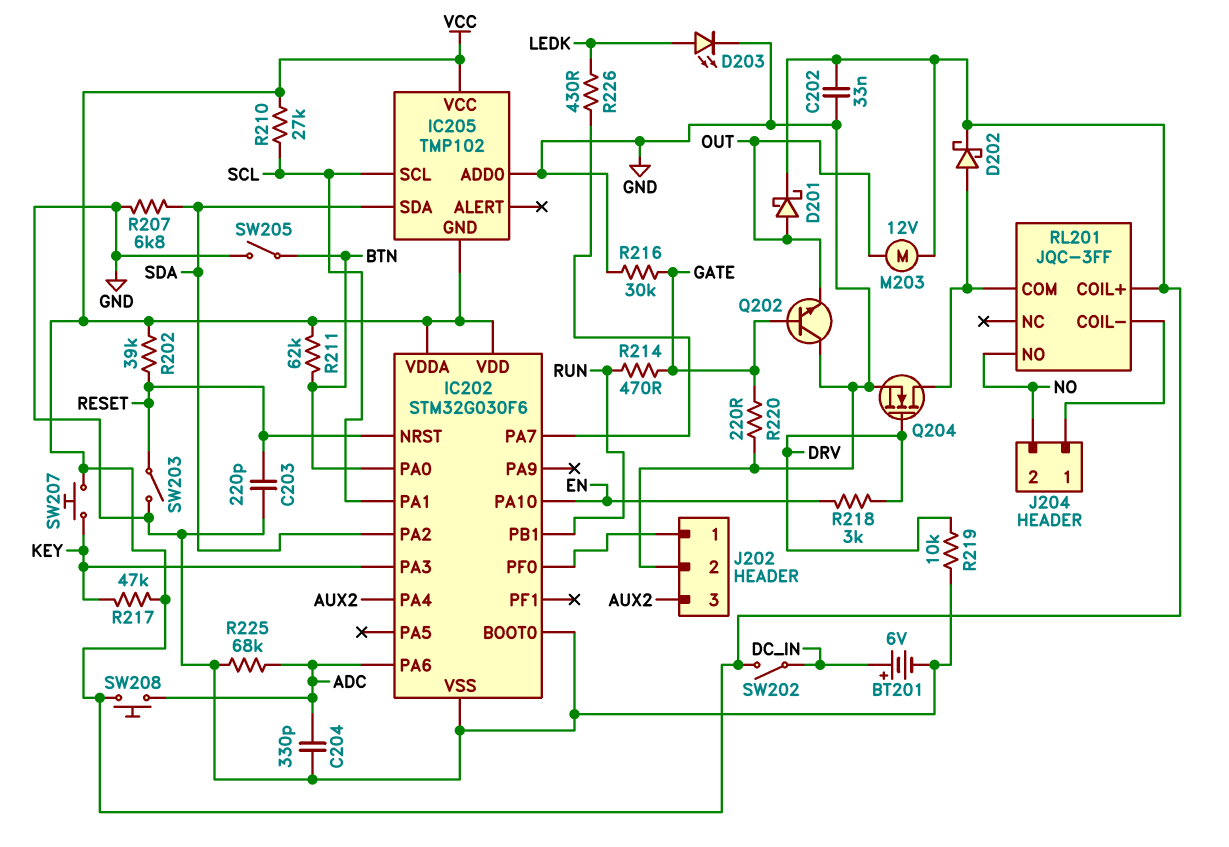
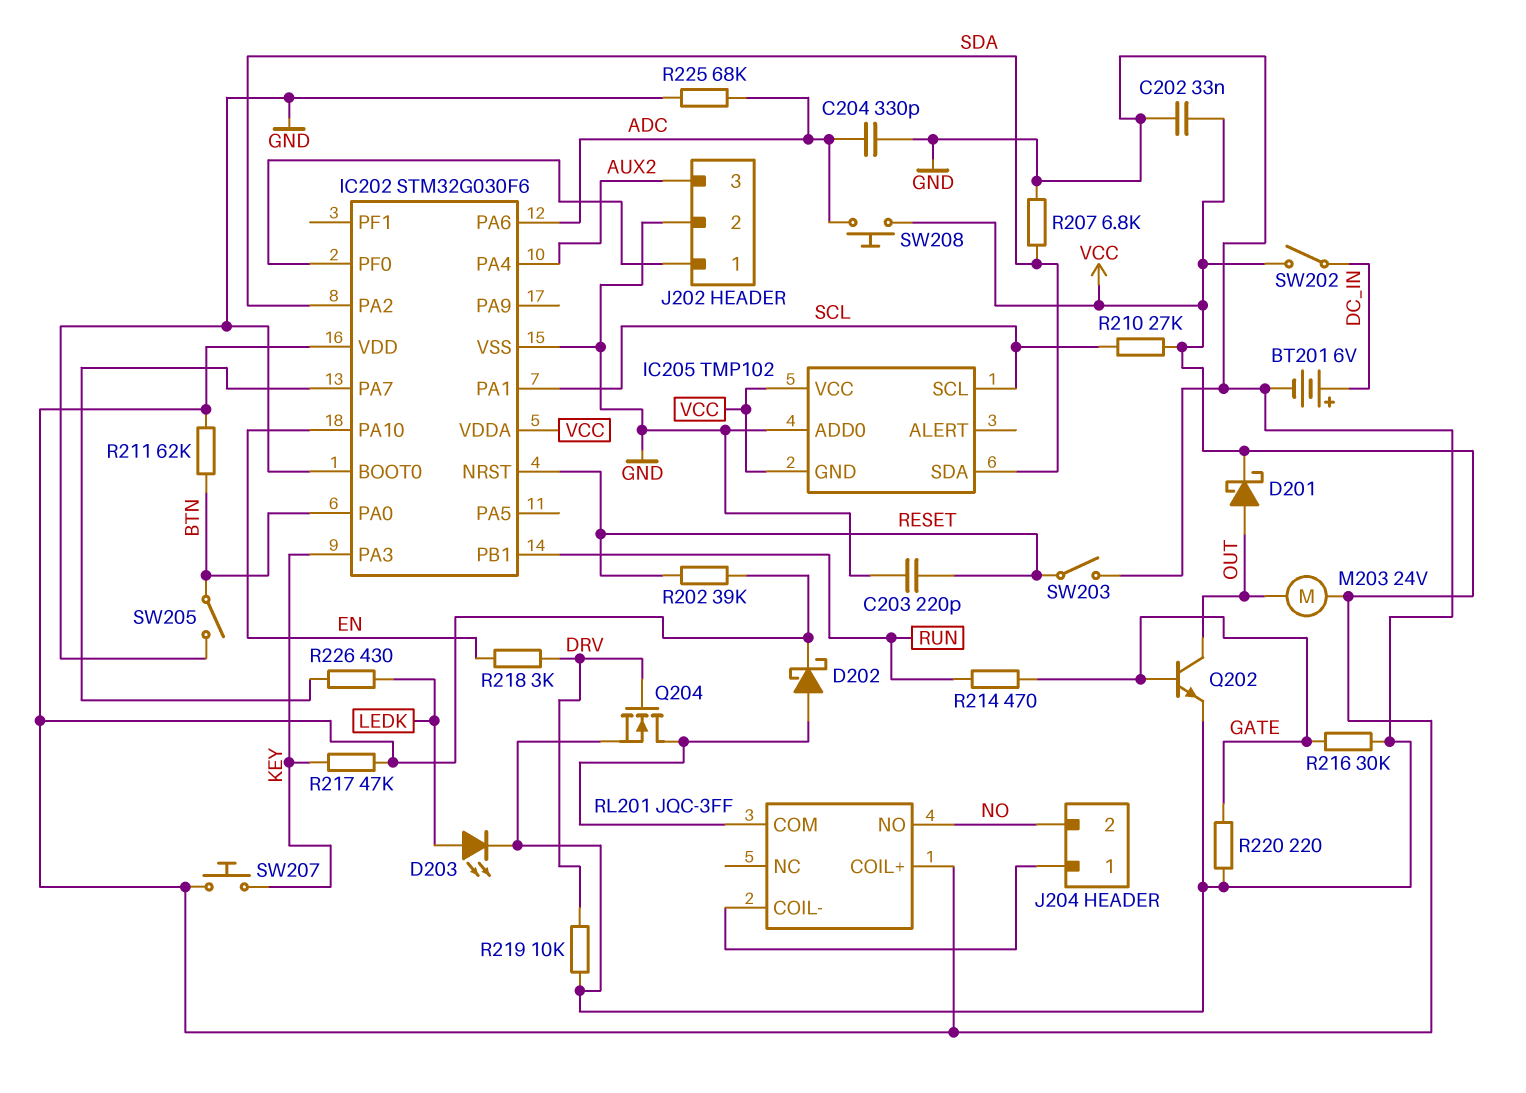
M203: motor 12V (OUT, VCC) -> motor 24V (OUT, VCC)
Q202: NPN (B GATE, C GND, E OUT) -> NPN (B GATE, C OUT, E GND)

